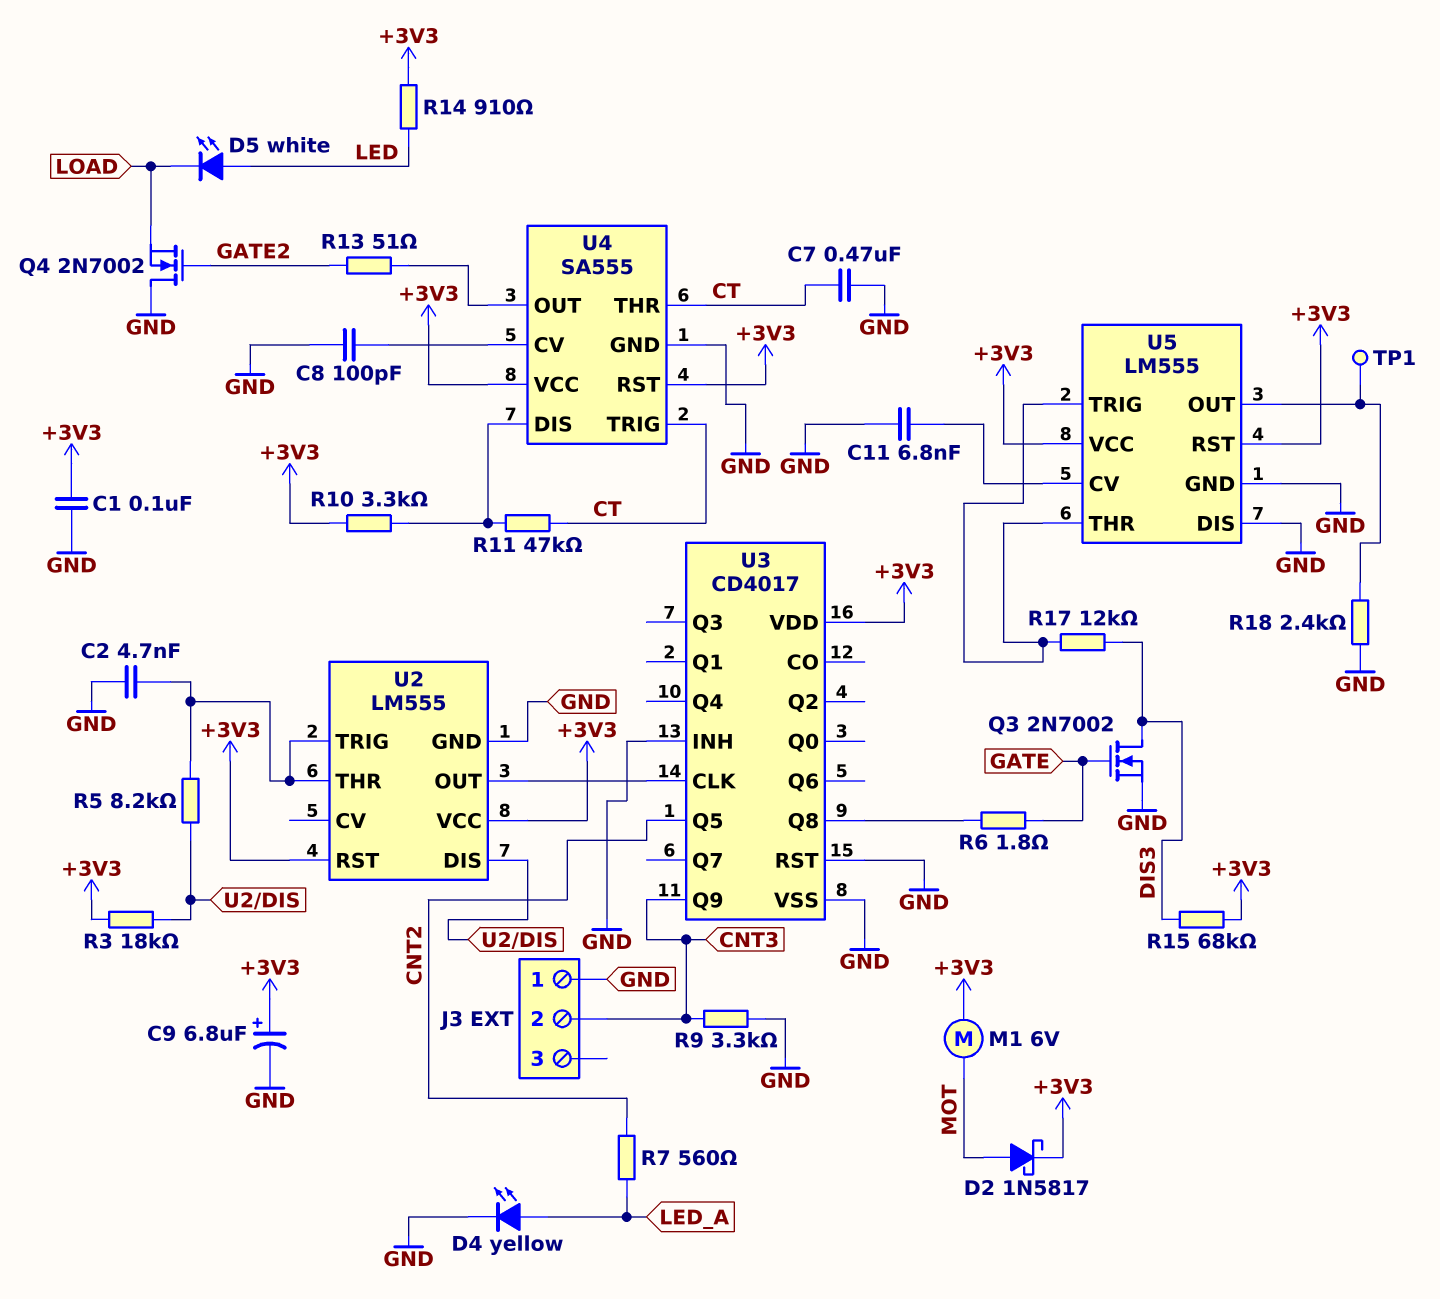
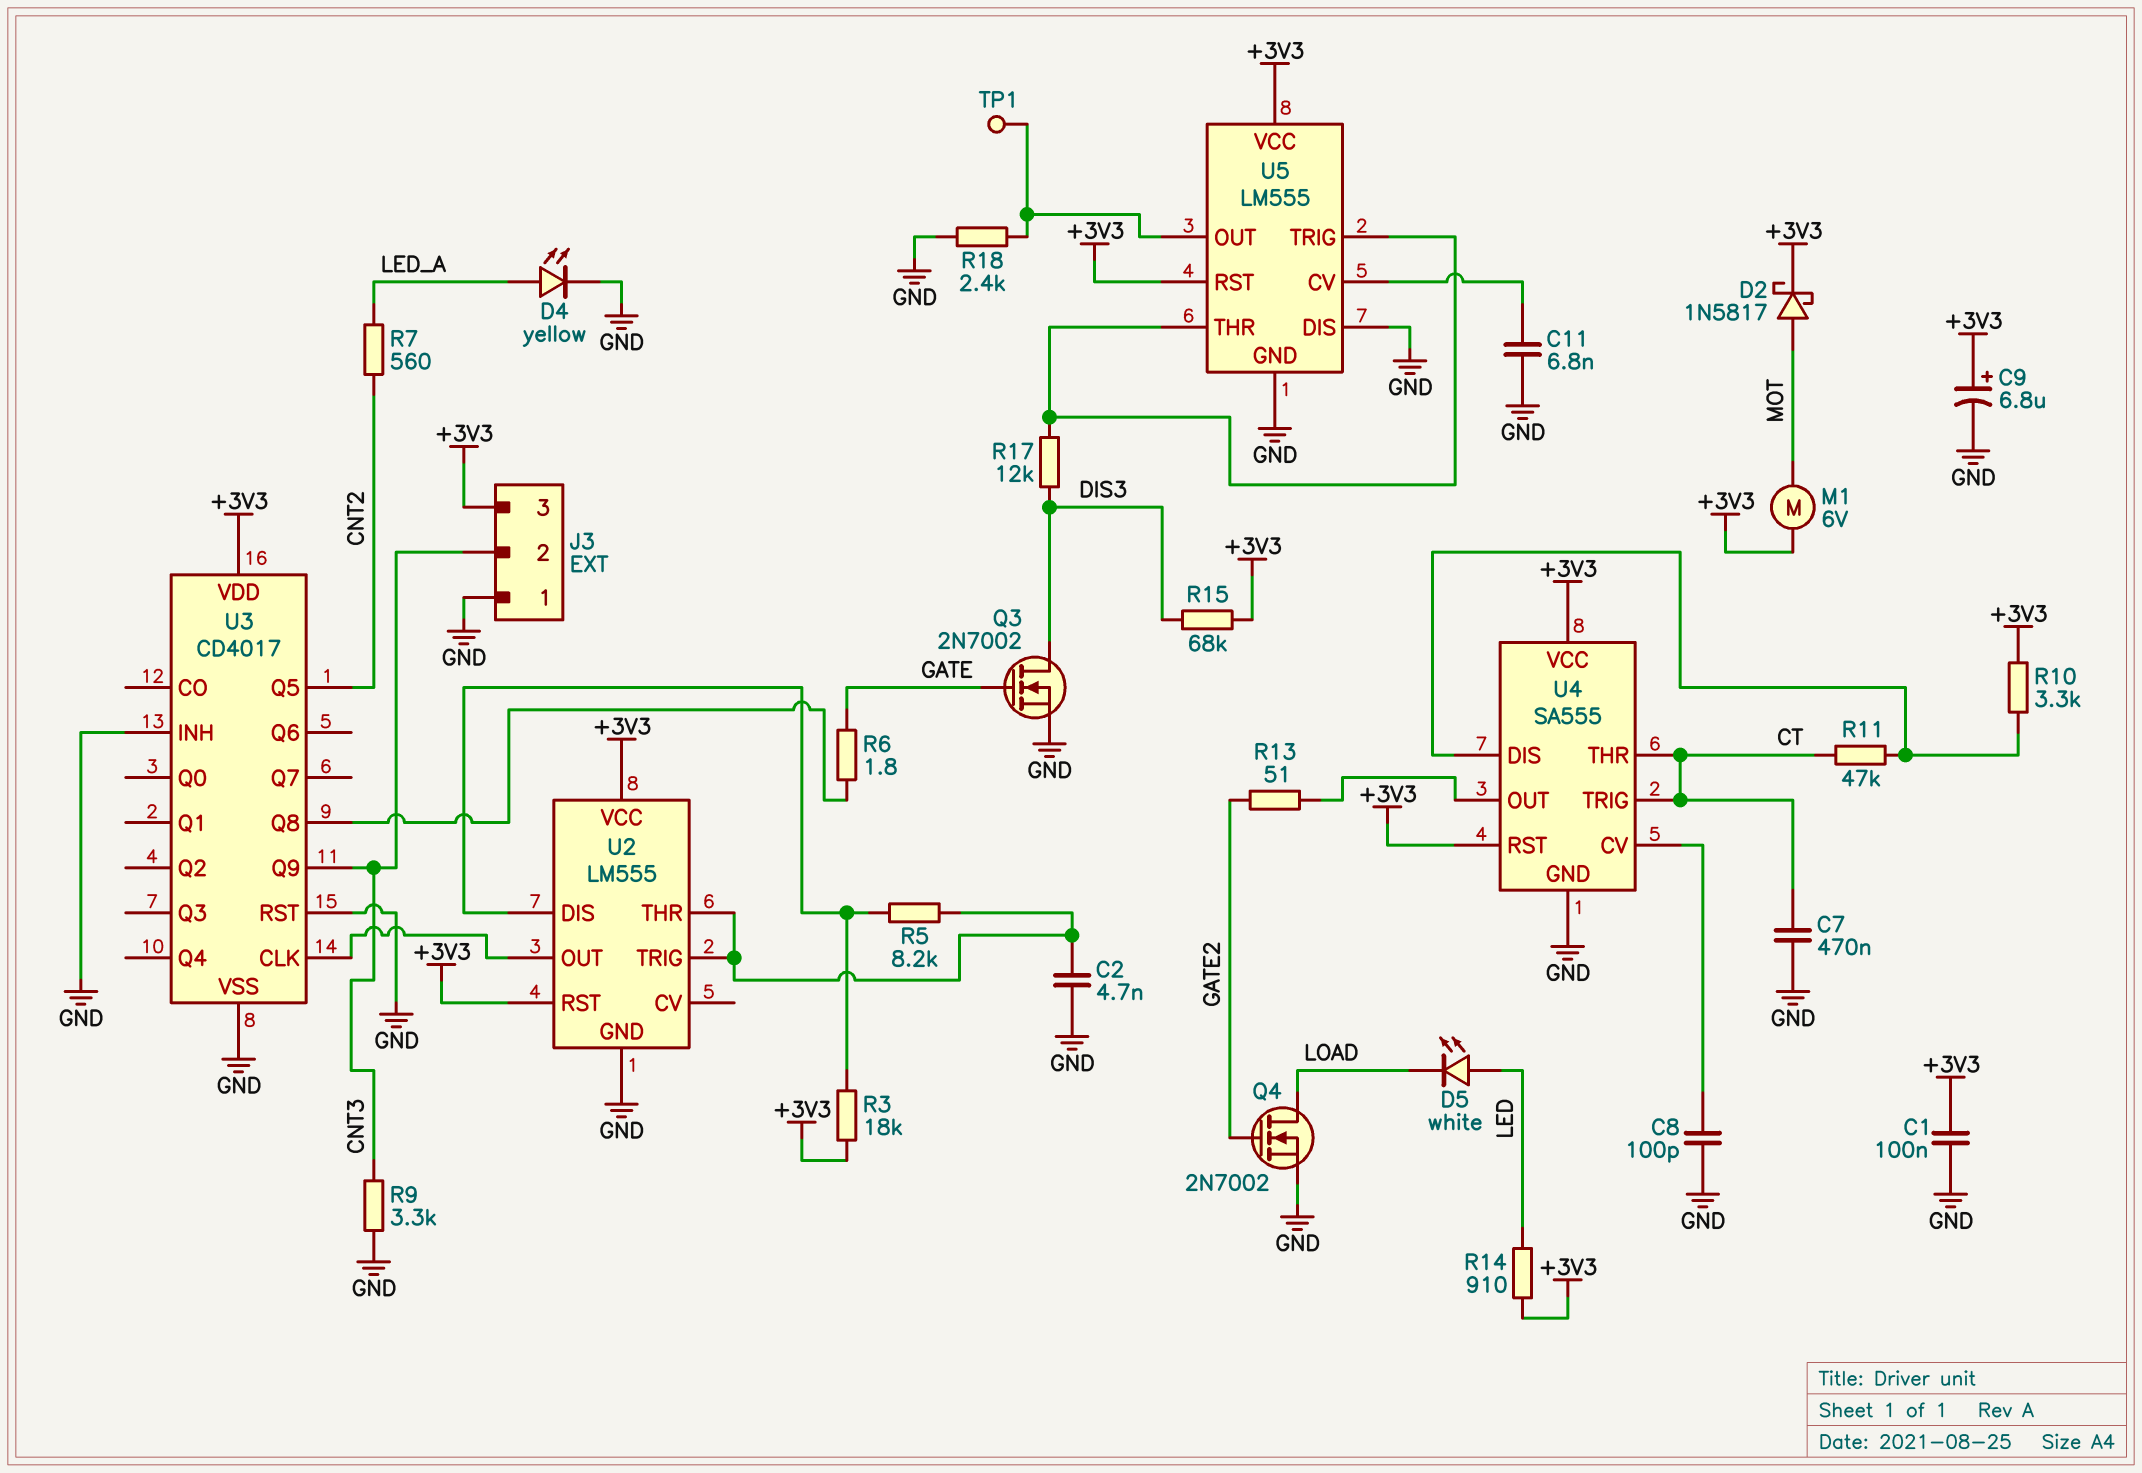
J3 pin 3: none -> +3V3
Q4: NMOS 2N7002 (G GATE2, D GND, S LOAD) -> NMOS 2N7002 (G GATE2, D LOAD, S GND)

